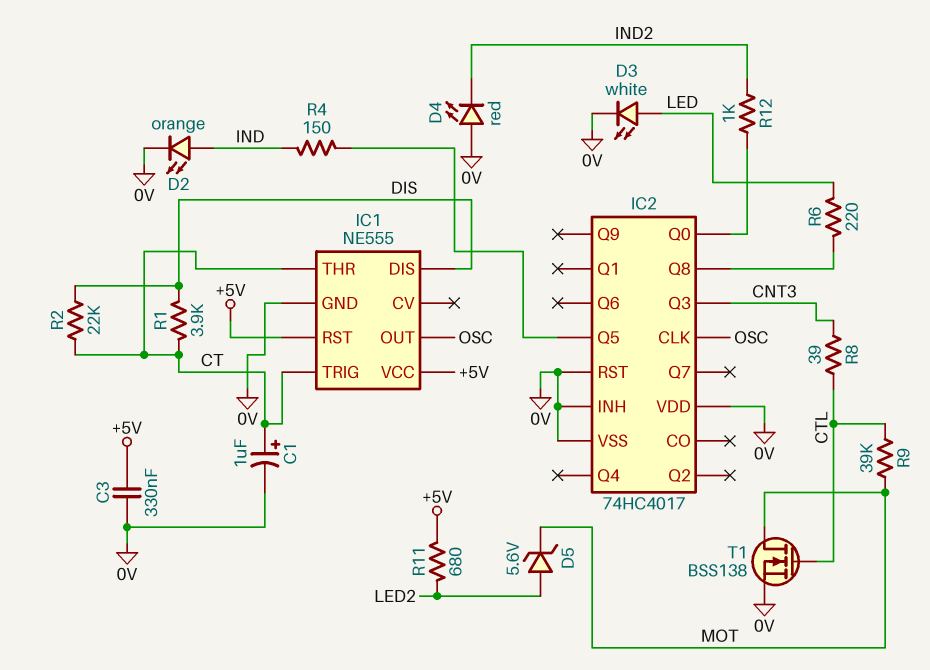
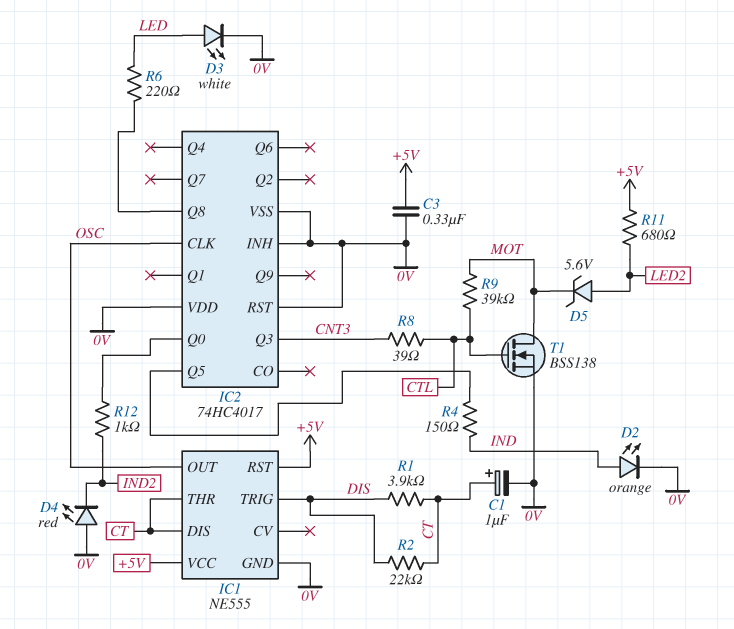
IC1 pin DIS: DIS -> CT
IC1 pin TRIG: CT -> DIS

